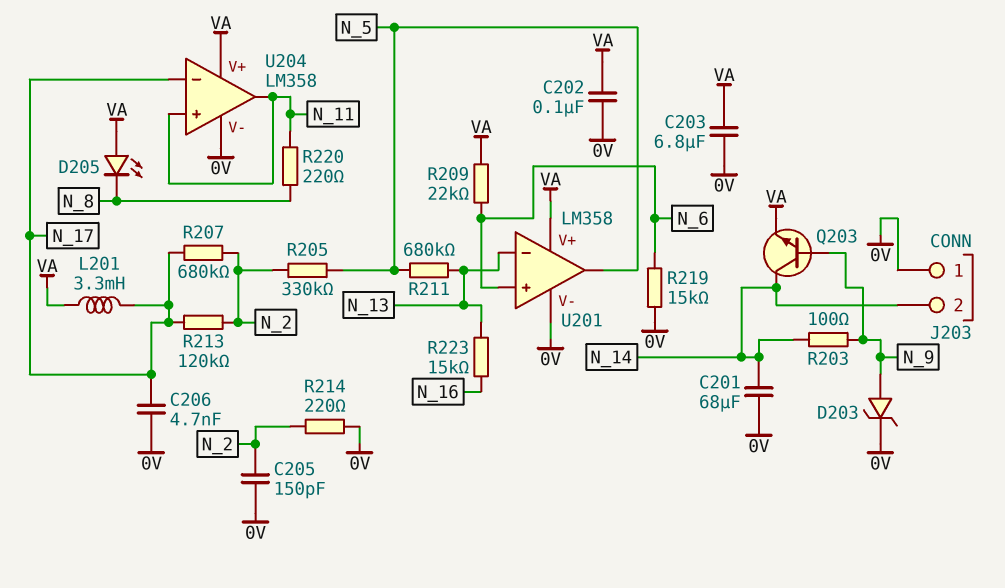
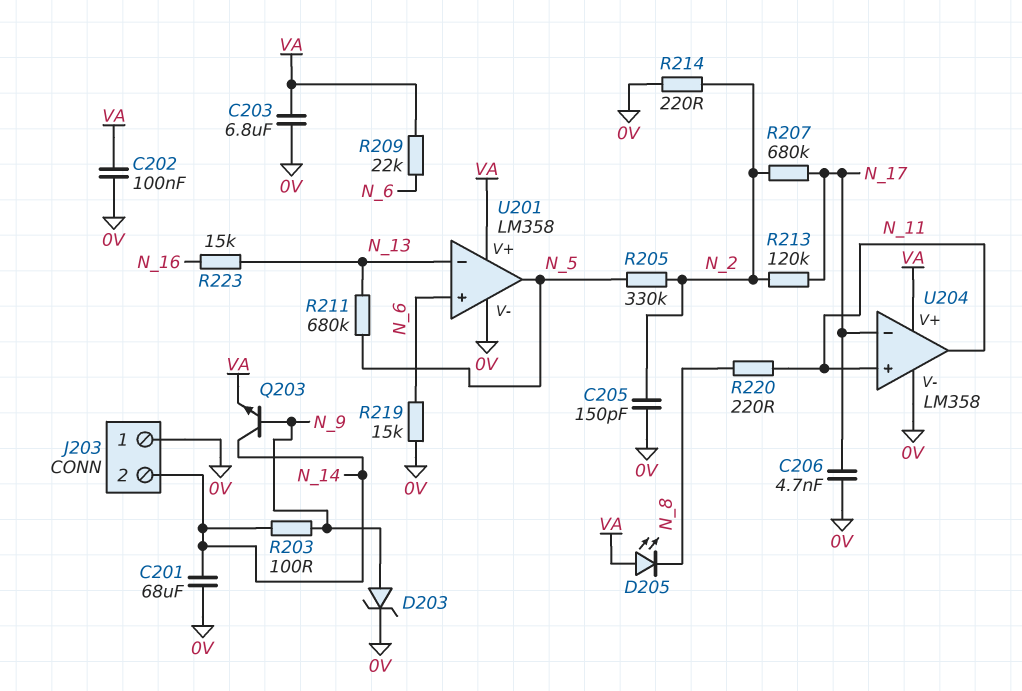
L201: 3.3mH (N_17, VA) -> none

